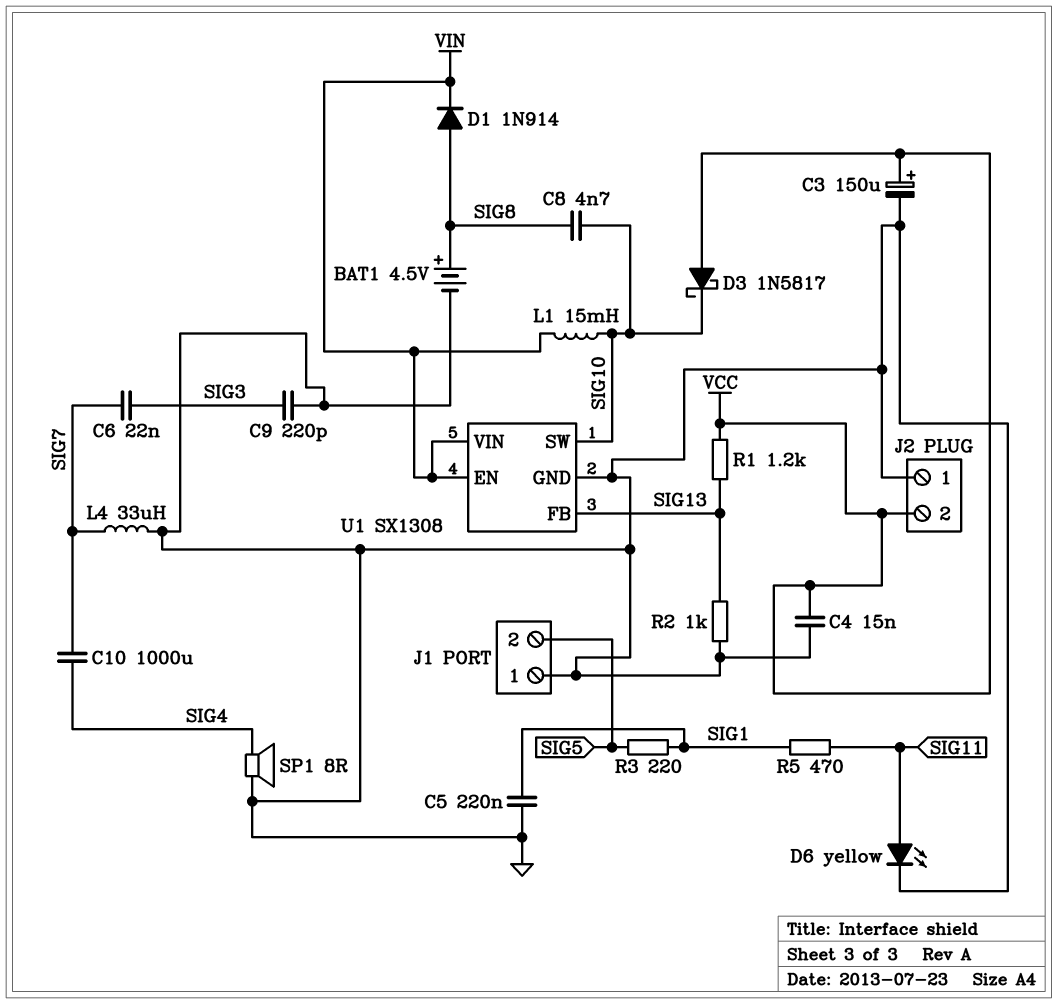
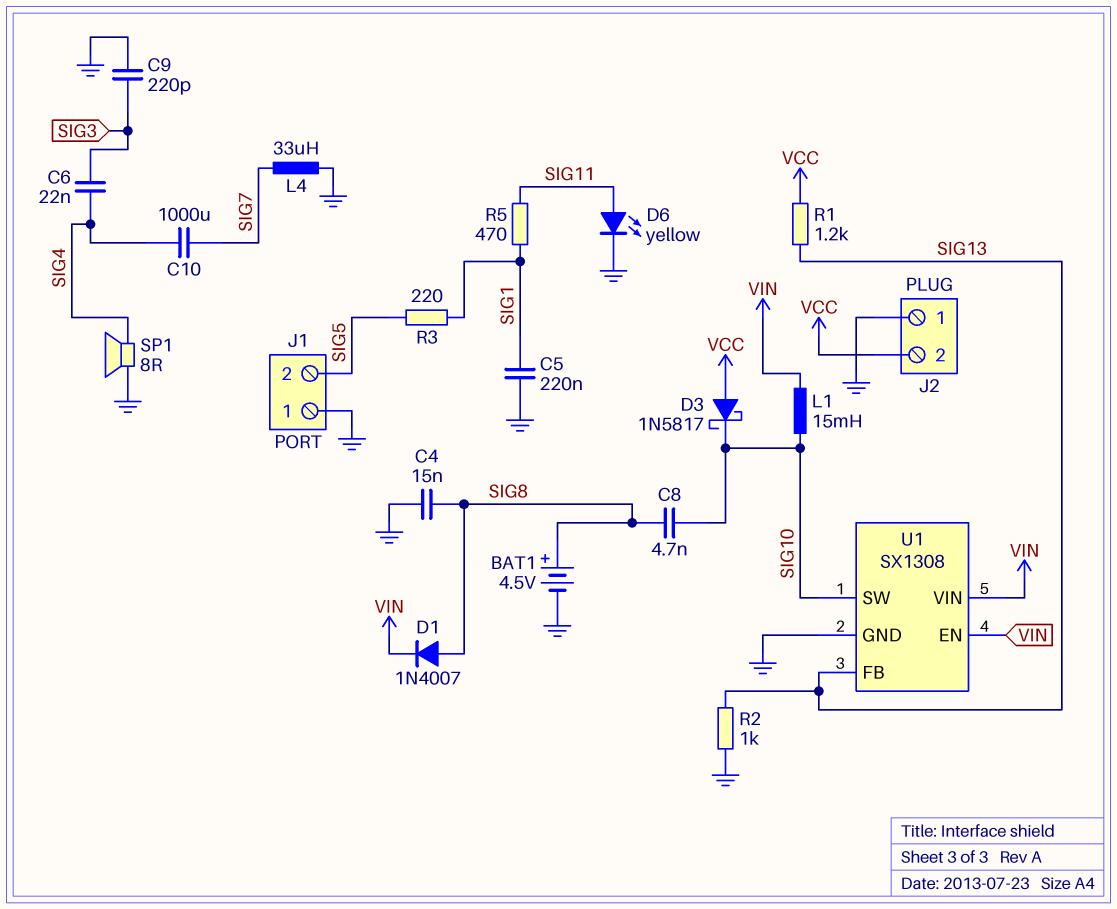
C3: 150uF (plus VCC, minus GND) -> none
C4: 15nF (GND, VCC) -> 15nF (GND, SIG8)
C6: 22nF (SIG3, SIG7) -> 22nF (SIG3, SIG4)
D1: diode 1N914 (A SIG8, K VIN) -> diode 1N4007 (A SIG8, K VIN)

